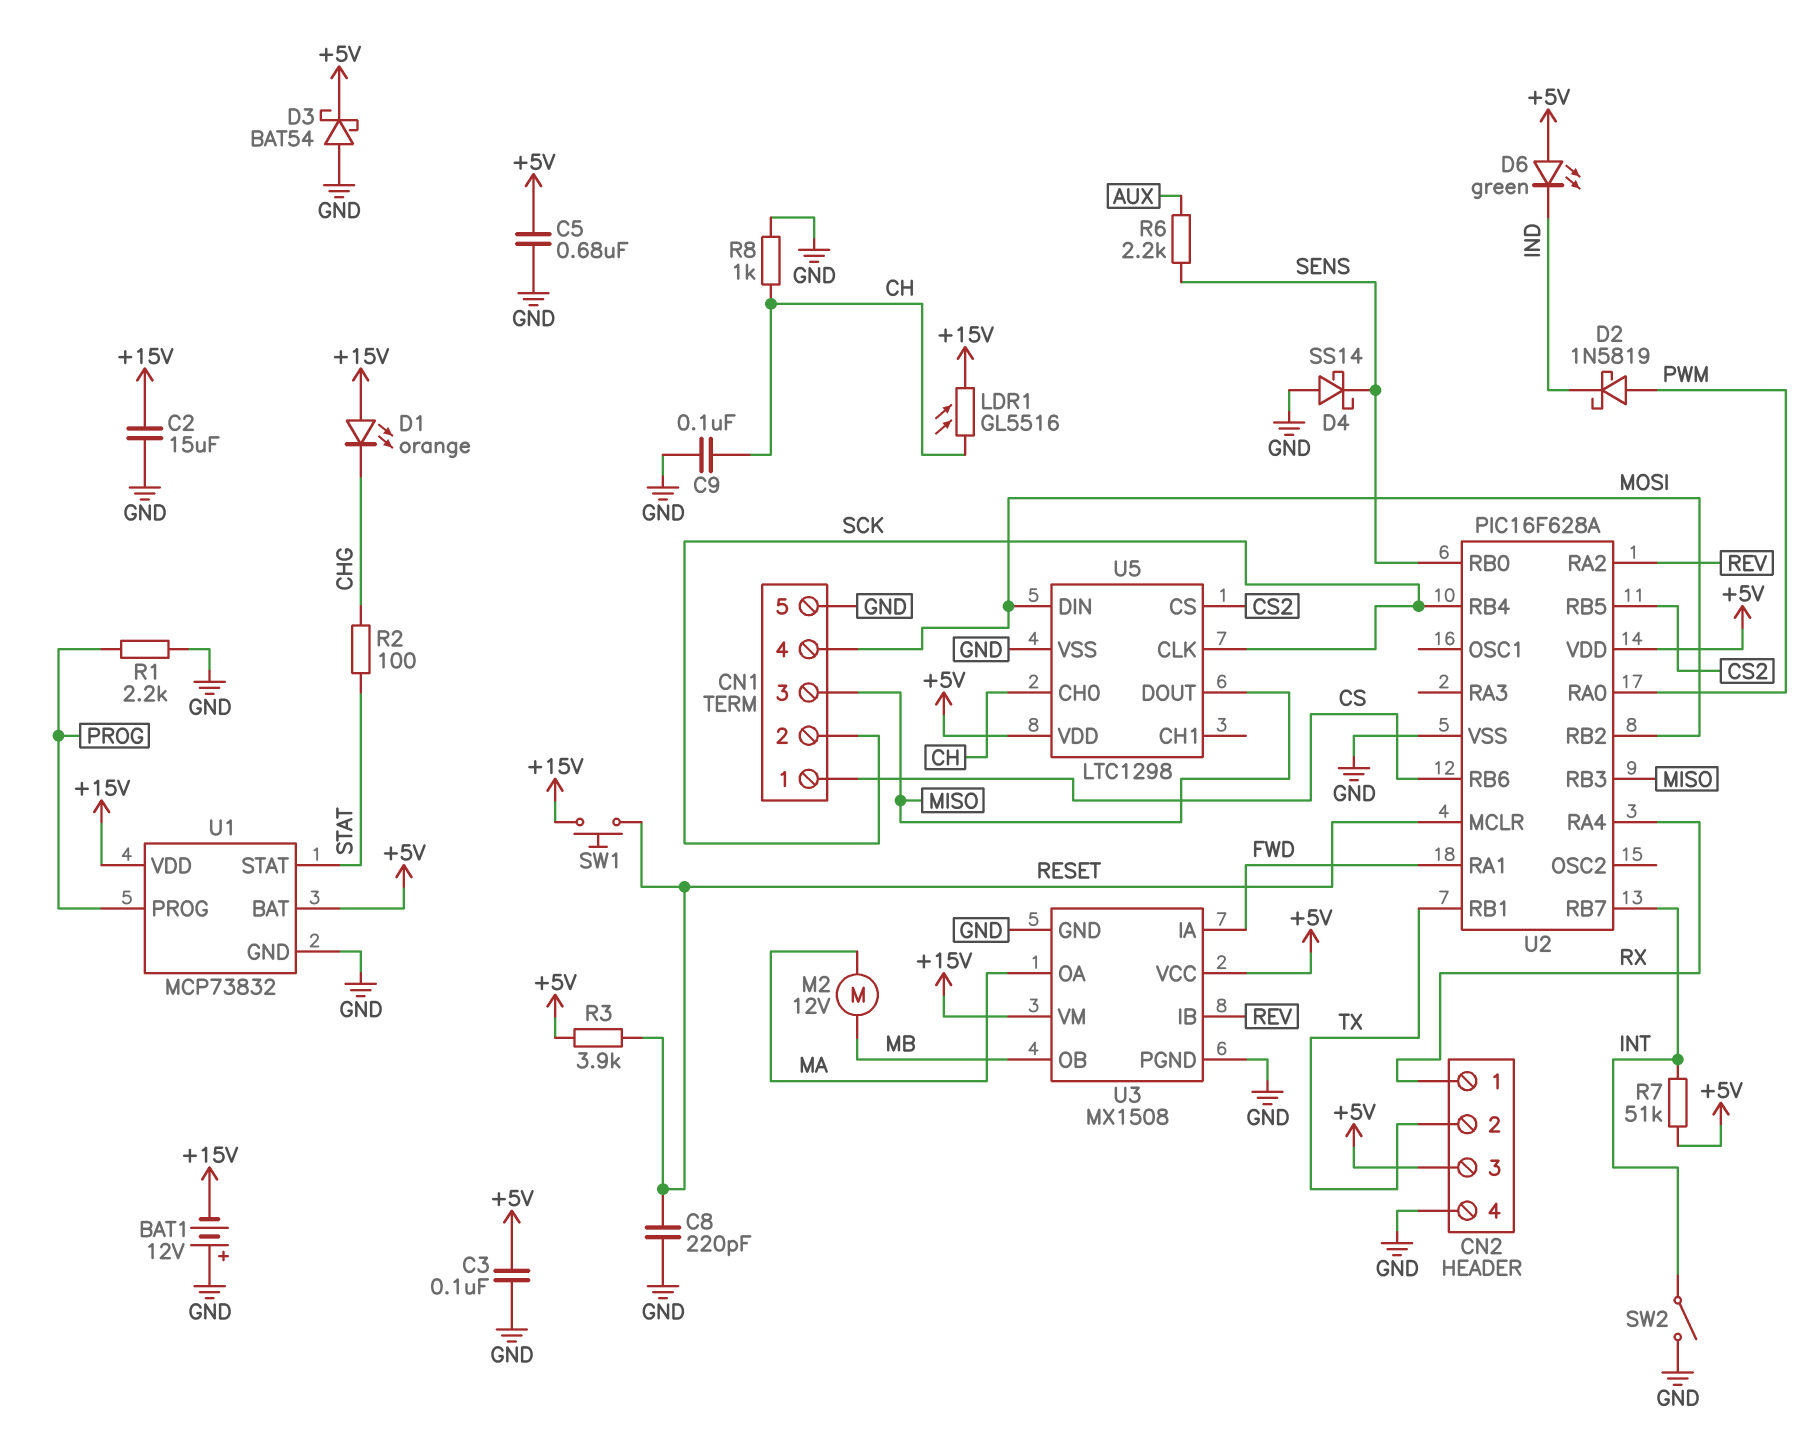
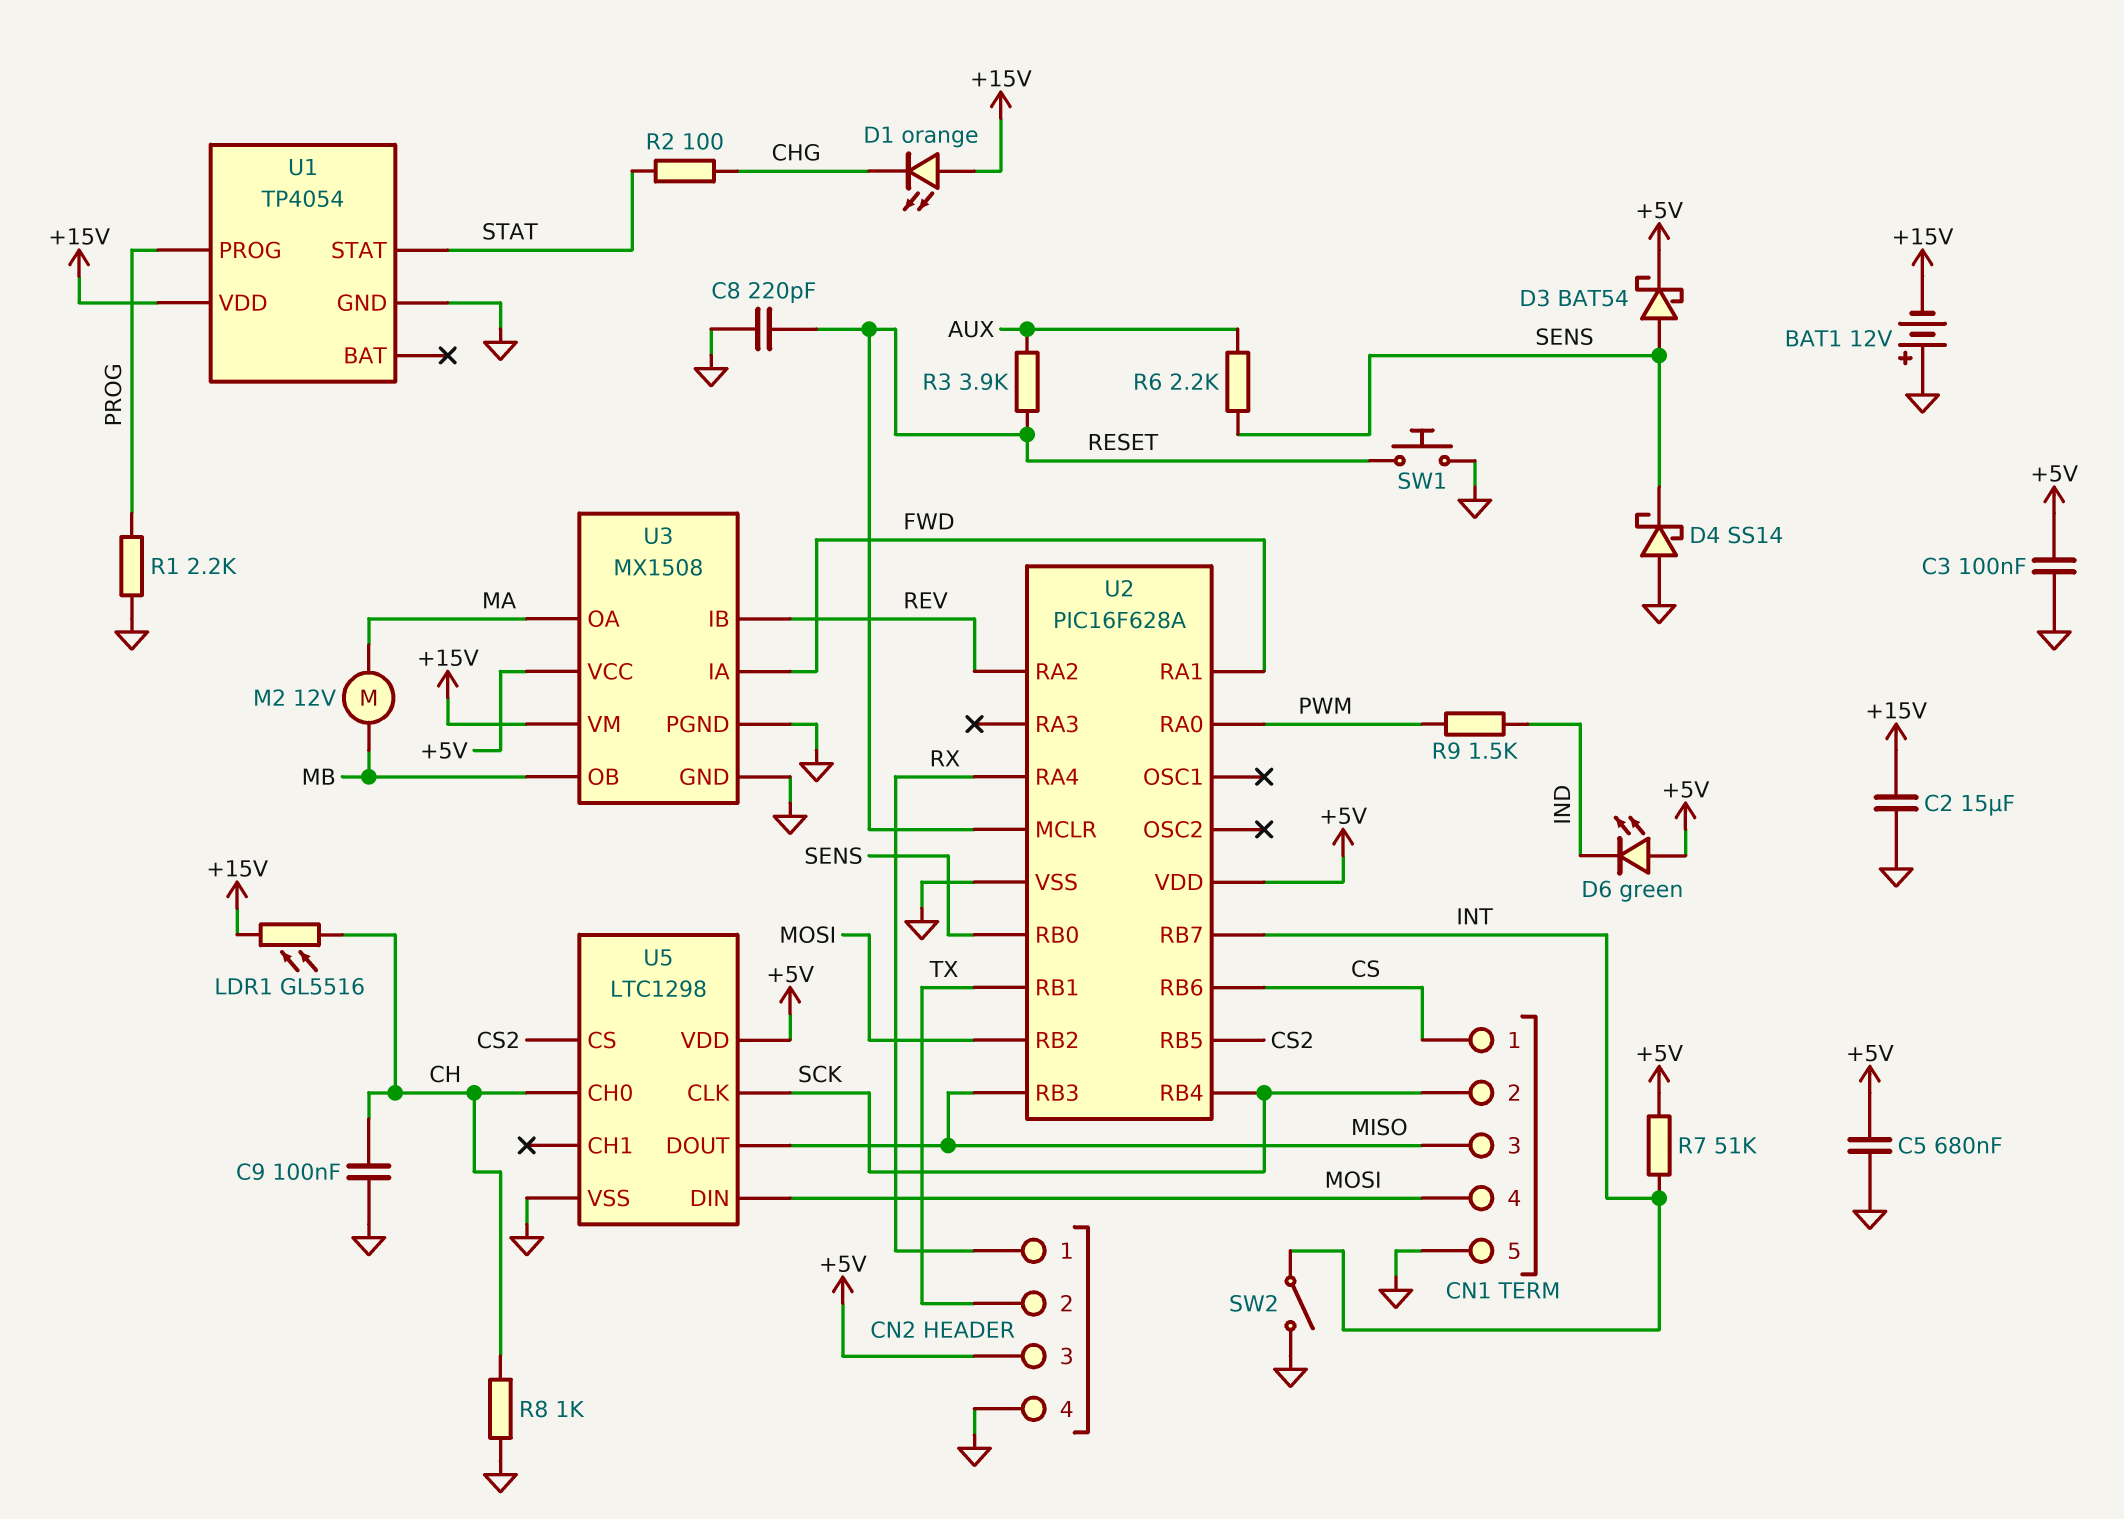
D2: schottky 1N5819 (A PWM, K IND) -> none
D3: schottky BAT54 (A GND, K +5V) -> schottky BAT54 (A SENS, K +5V)
R3: 3.9k (+5V, RESET) -> 3.9k (AUX, RESET)
R9: none -> 1.5k (IND, PWM)
SW1: button (+15V, RESET) -> button (GND, RESET)
U1: MCP73832 -> TP4054
U1 pin BAT: +5V -> none

